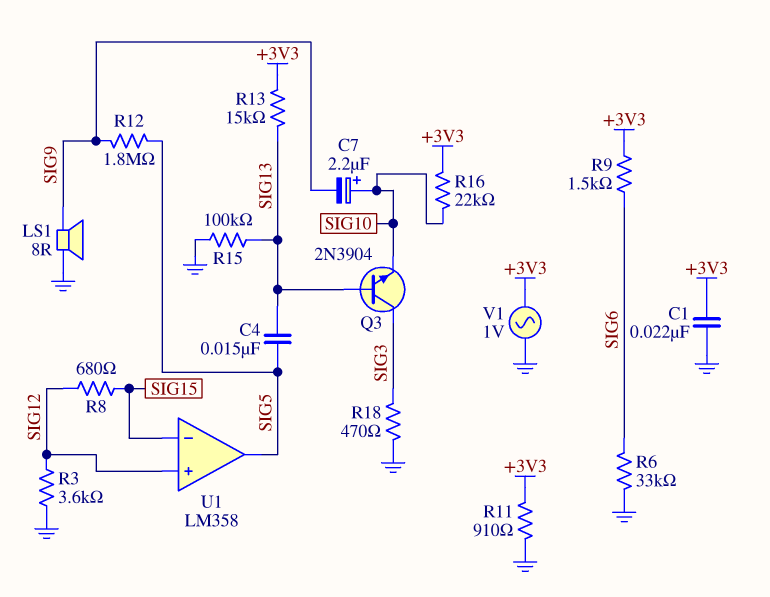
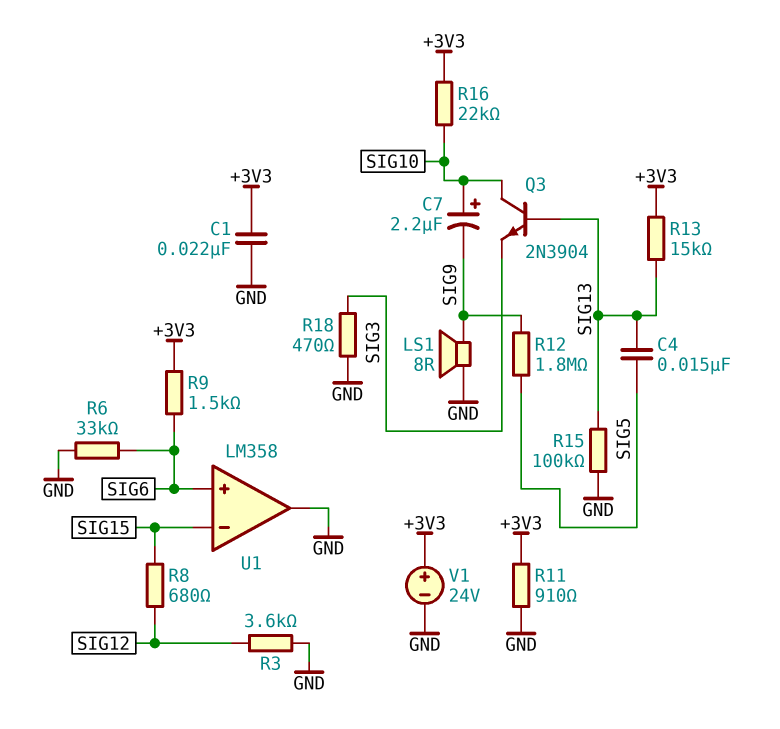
Q3: NPN 2N3904 (B SIG13, C SIG3, E SIG10) -> NPN 2N3904 (B SIG13, C SIG10, E SIG3)
U1 pin in+: SIG12 -> SIG6
U1 pin out: SIG5 -> GND
V1: AC 1V (+3V3, GND) -> 24V (plus +3V3, minus GND)

